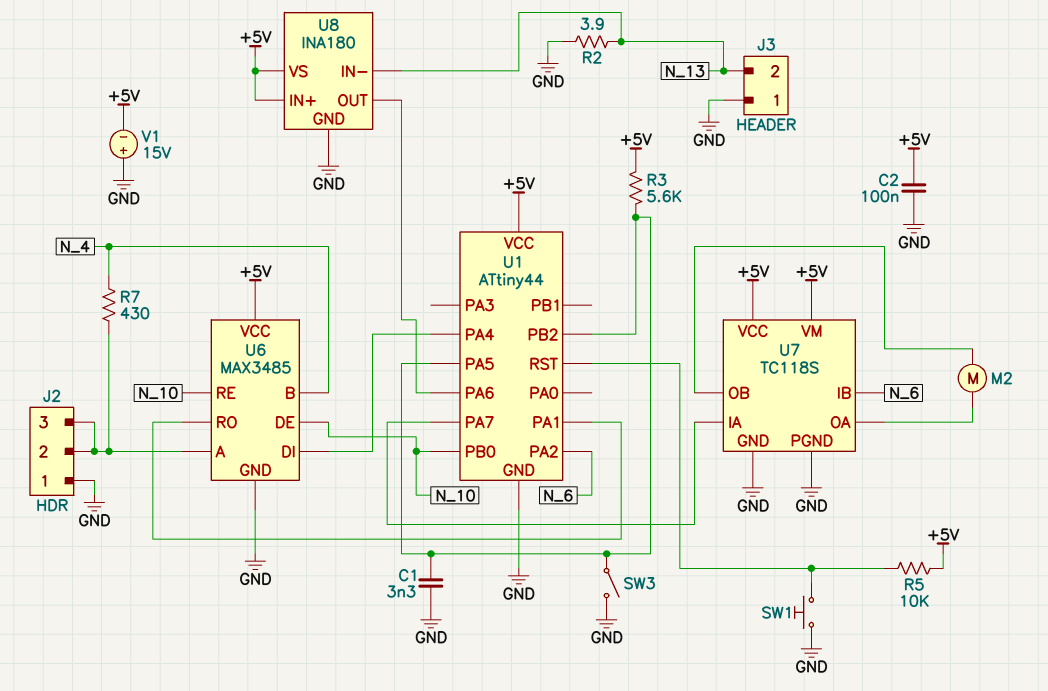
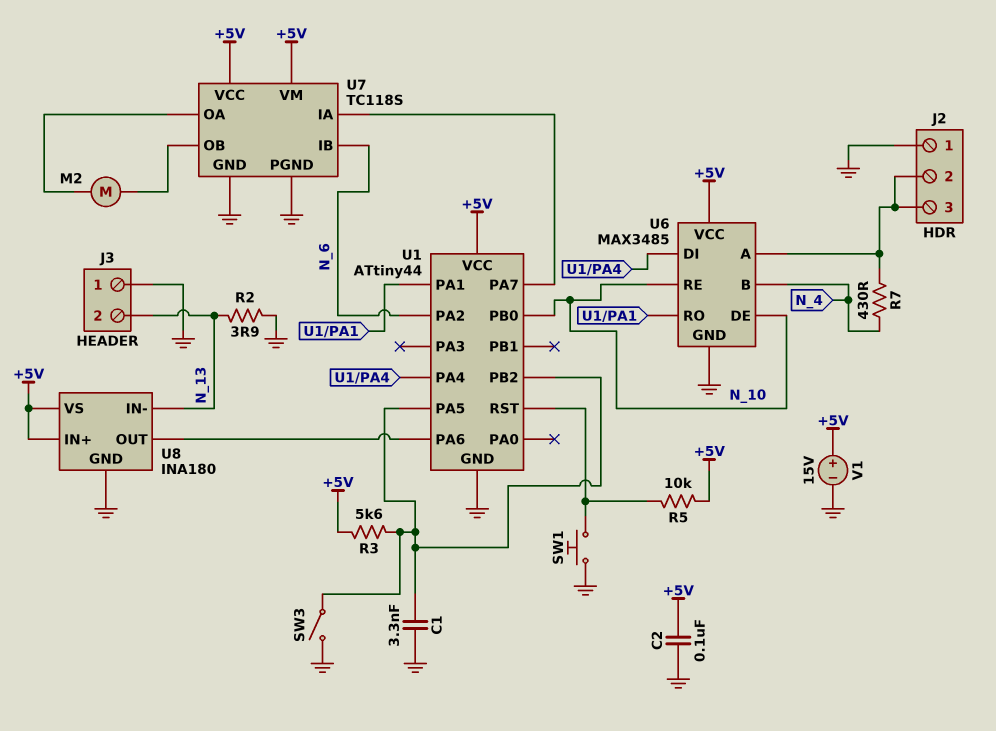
V1: 15V (plus GND, minus +5V) -> 15V (plus +5V, minus GND)

